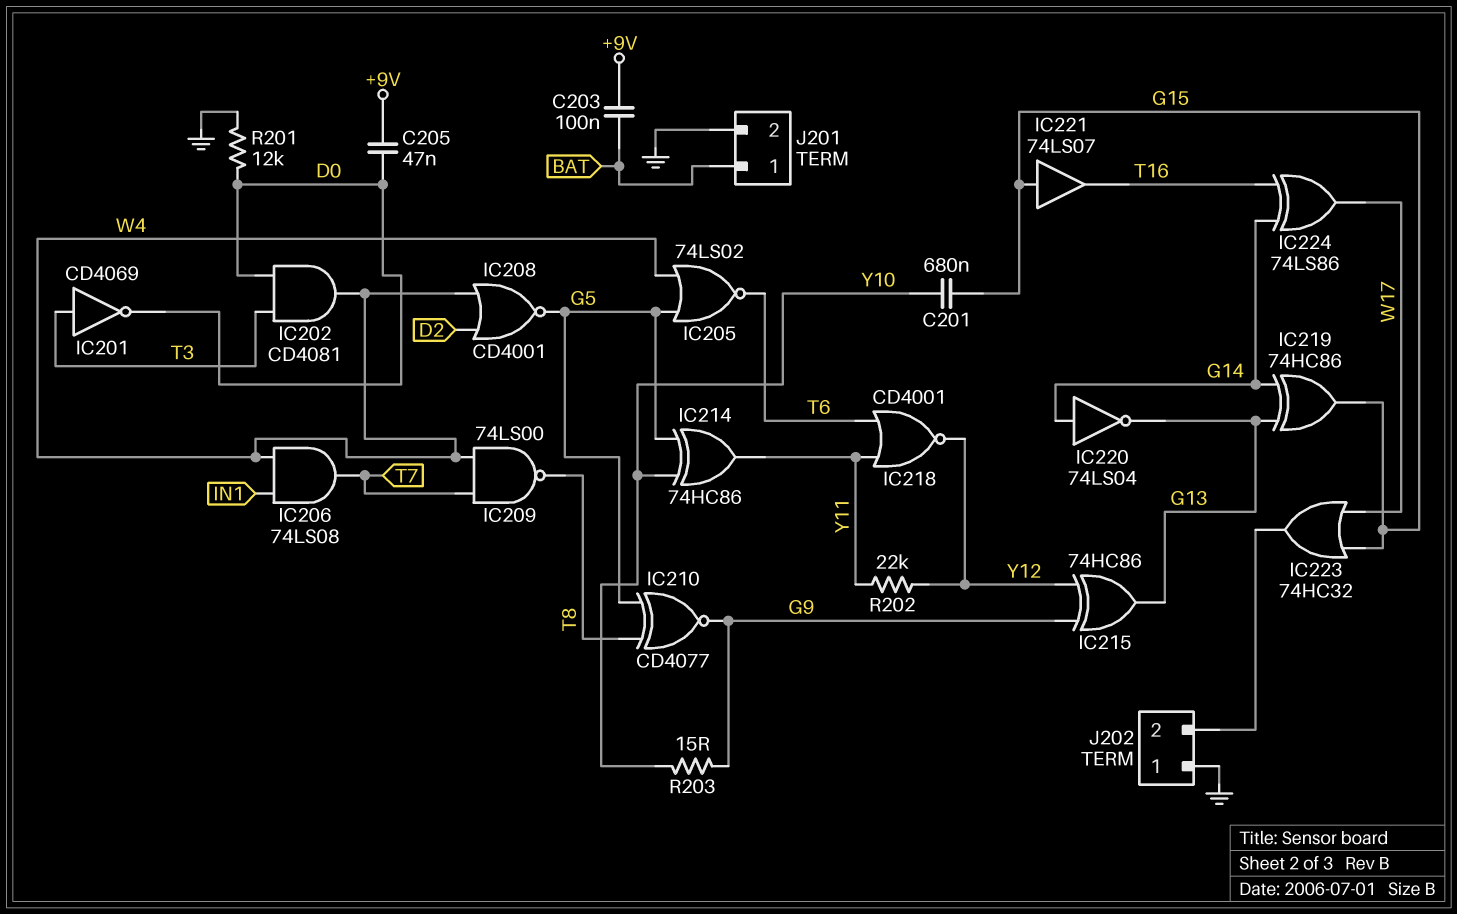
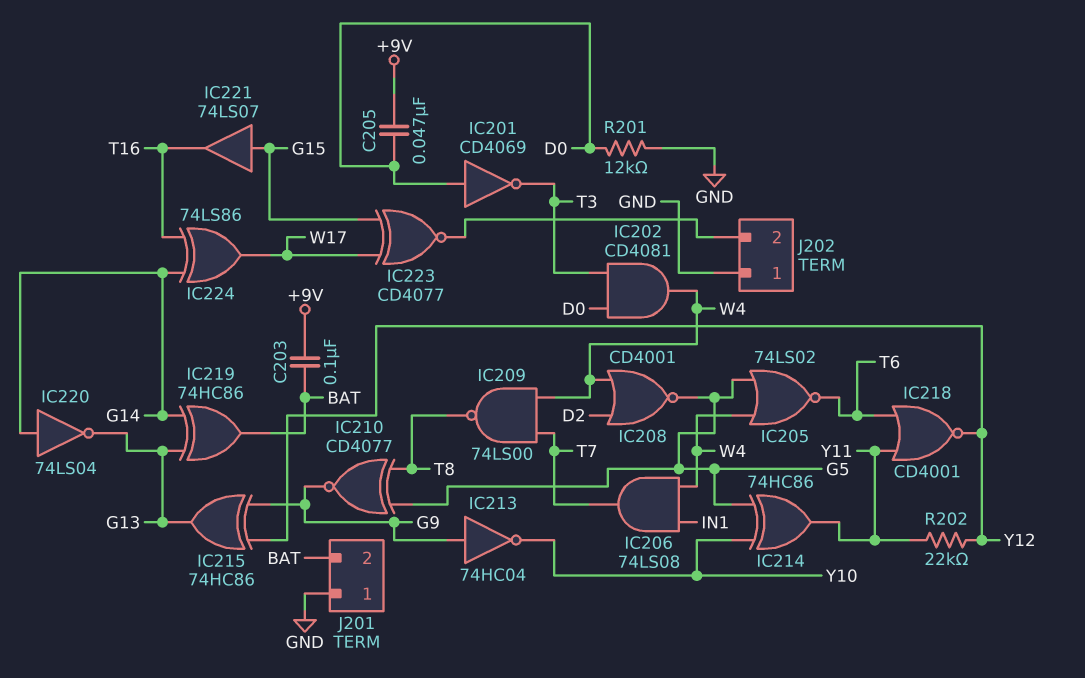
C201: 680nF (G15, Y10) -> none
IC201: NOT CD4069 (in T3, out D0) -> NOT CD4069 (in D0, out T3)
IC213: none -> NOT 74HC04 (in G9, out Y10)
IC219: XOR 74HC86 (in G13, in G14, out G15) -> XOR 74HC86 (in G13, in G14, out BAT)
IC223: OR 74HC32 (in G15, in W17, out J202/2) -> XNOR CD4077 (in G15, in W17, out J202/2)
J201 pin 1: BAT -> GND
J201 pin 2: GND -> BAT
R203: 15 (G9, Y10) -> none

